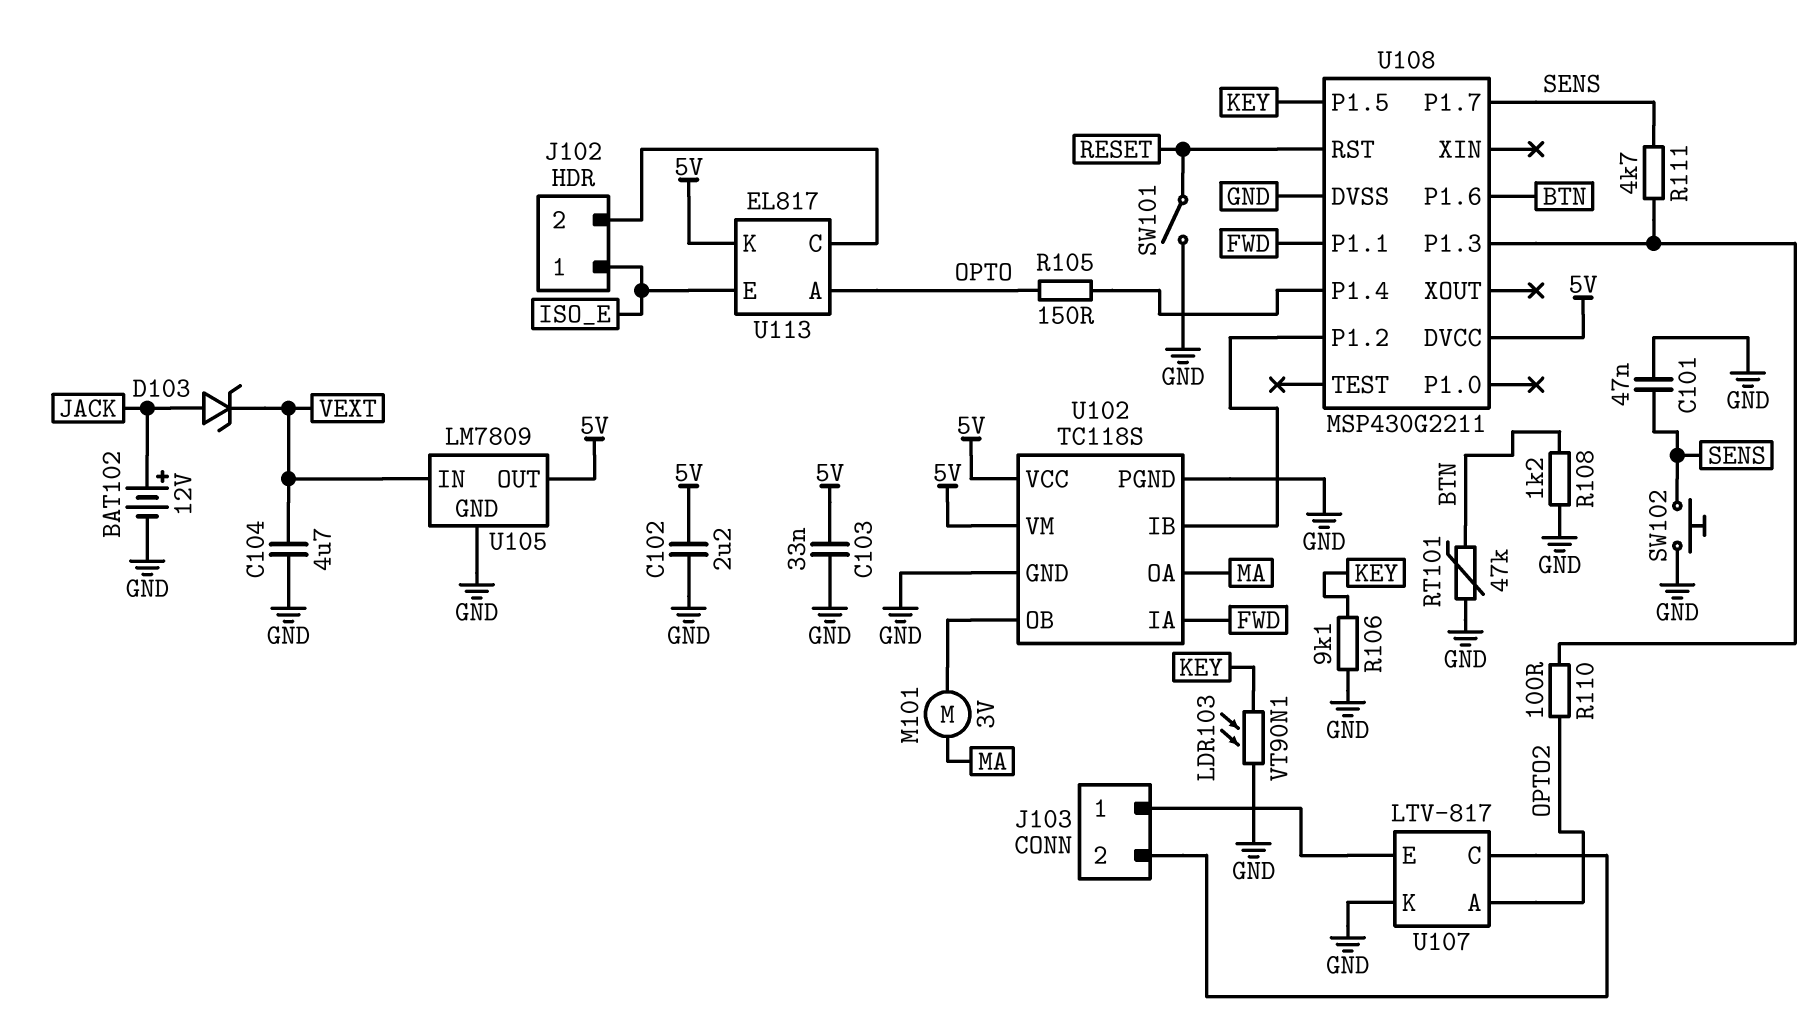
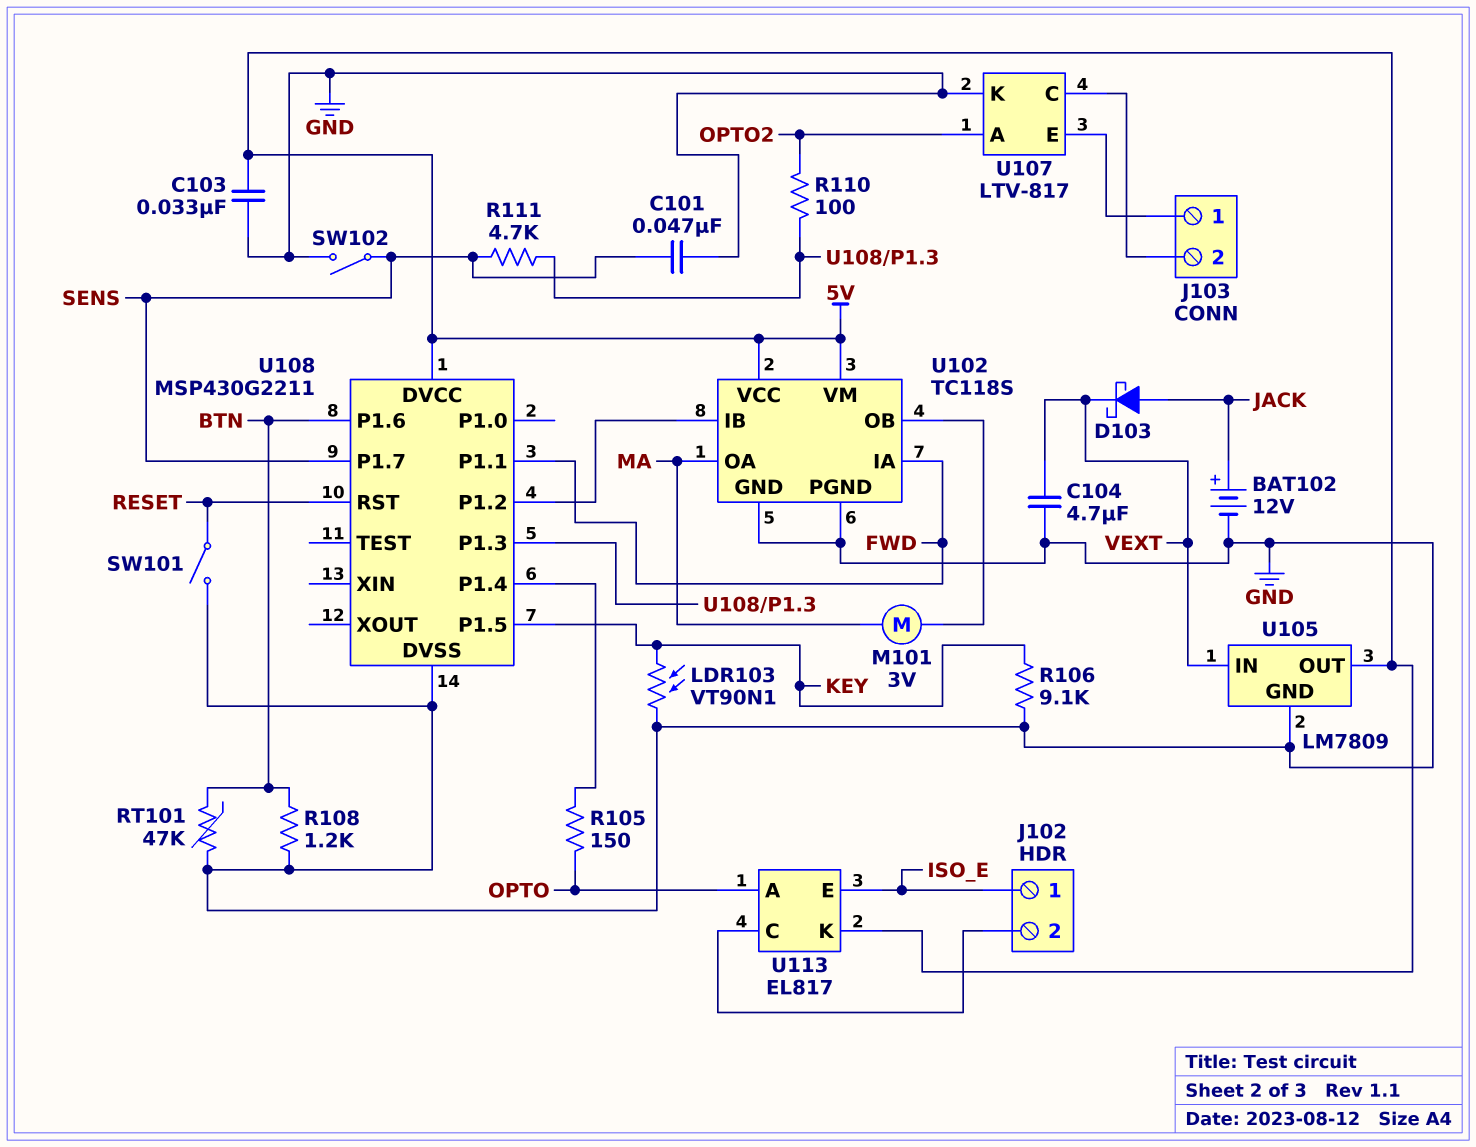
C102: 2.2uF (5V, GND) -> none
D103: zener (A JACK, K VEXT) -> schottky (A JACK, K VEXT)
SW102: button (GND, SENS) -> switch (GND, SENS)

